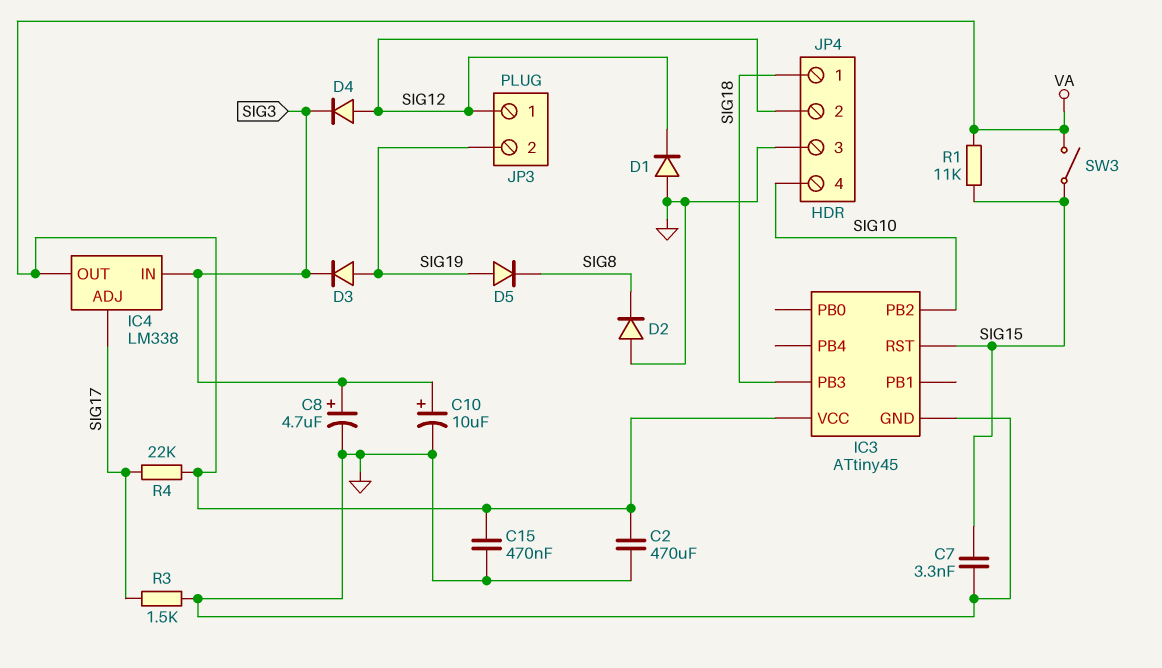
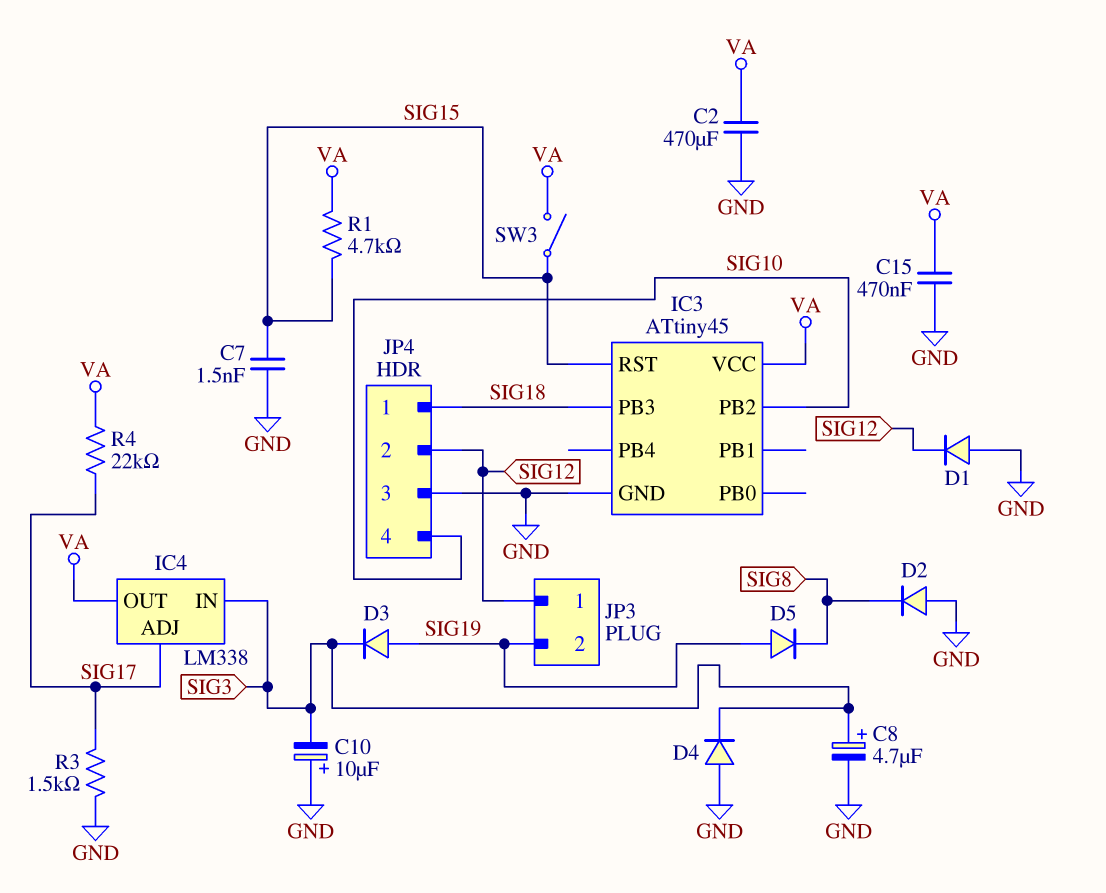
C7: 3.3nF (GND, SIG15) -> 1.5nF (GND, SIG15)
C10: 10uF (plus SIG3, minus GND) -> 10uF (plus GND, minus SIG3)
D4: diode (A SIG12, K SIG3) -> diode (A GND, K SIG3)
R1: 11k (SIG15, VA) -> 4.7k (SIG15, VA)

